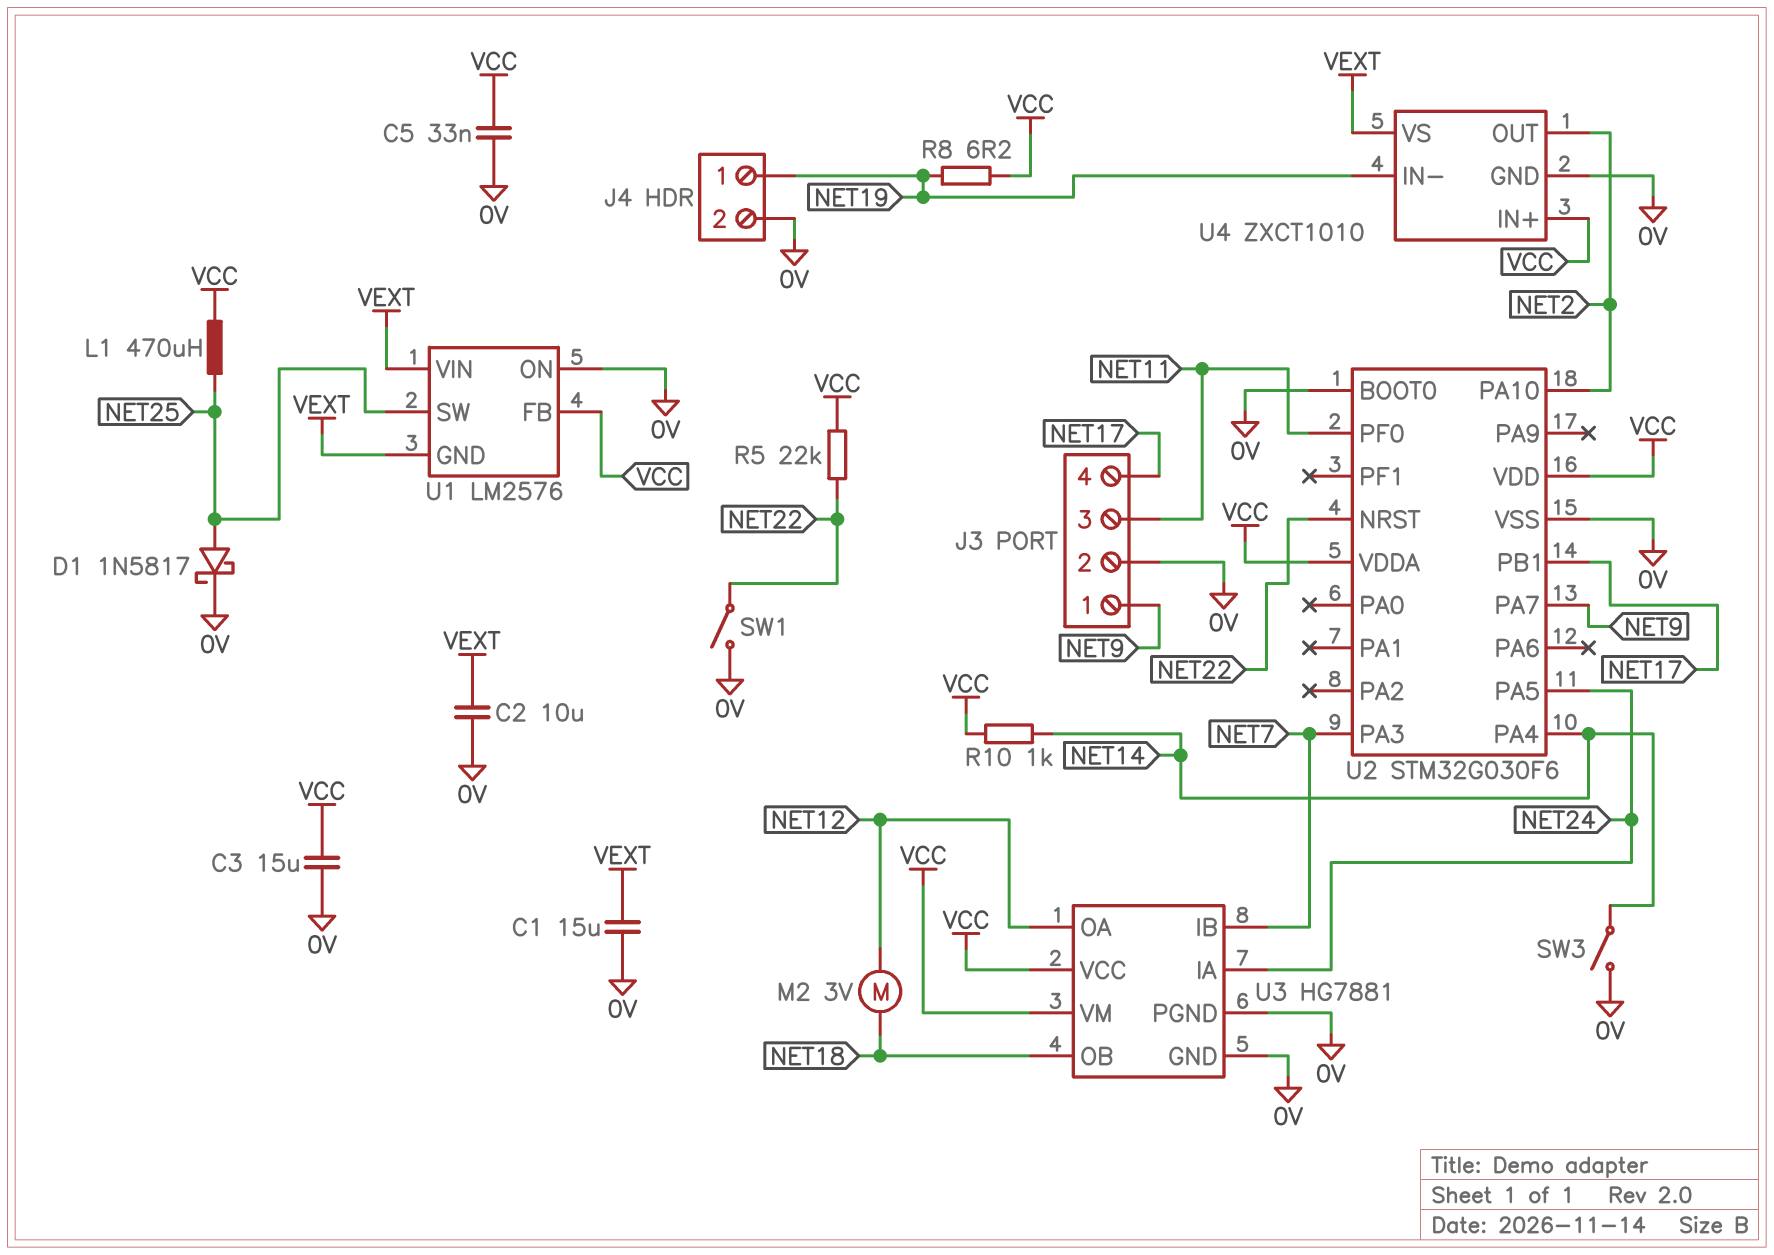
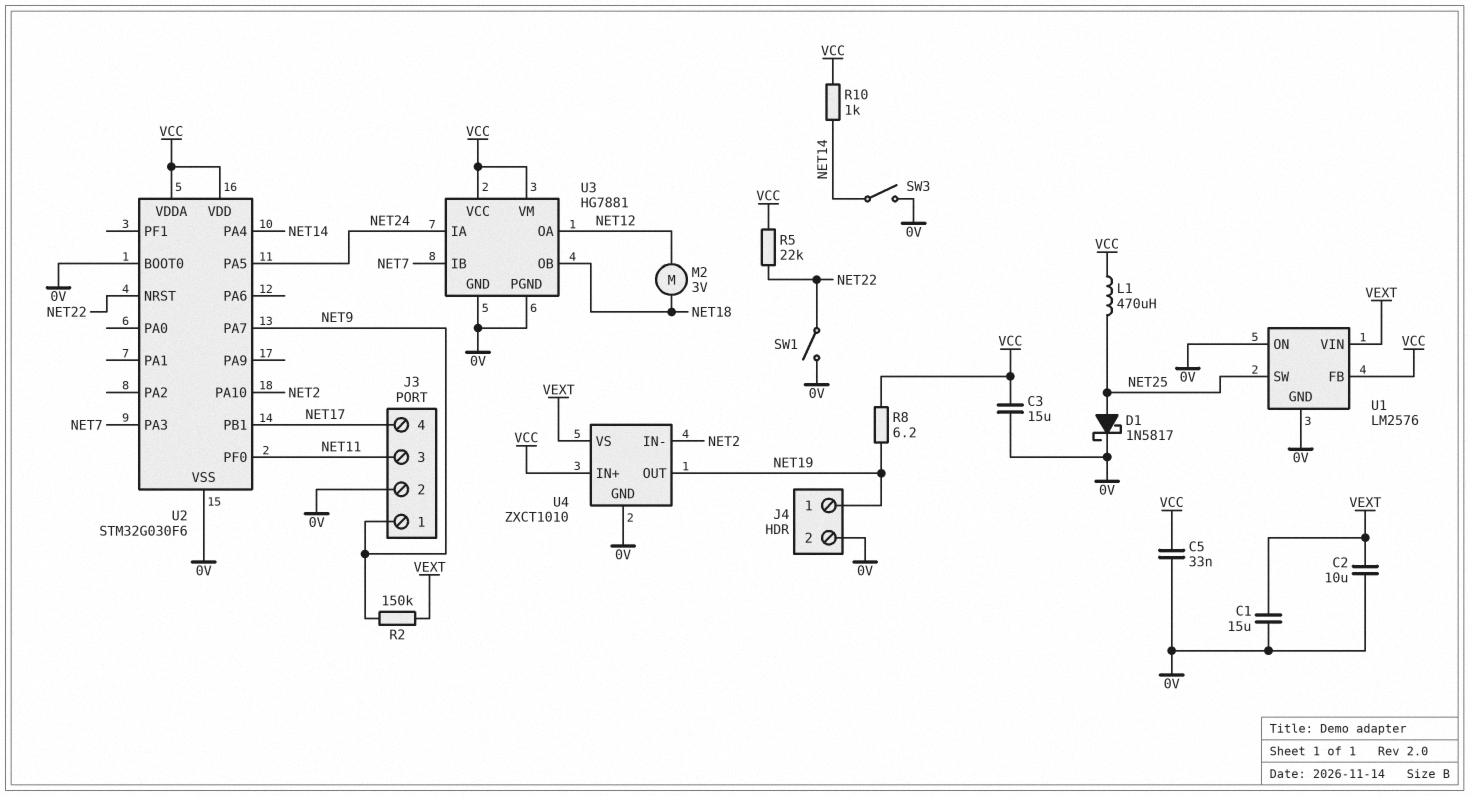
R2: none -> 150k (NET9, VEXT)
U1 pin GND: VEXT -> 0V
U4 pin IN-: NET19 -> NET2
U4 pin OUT: NET2 -> NET19

